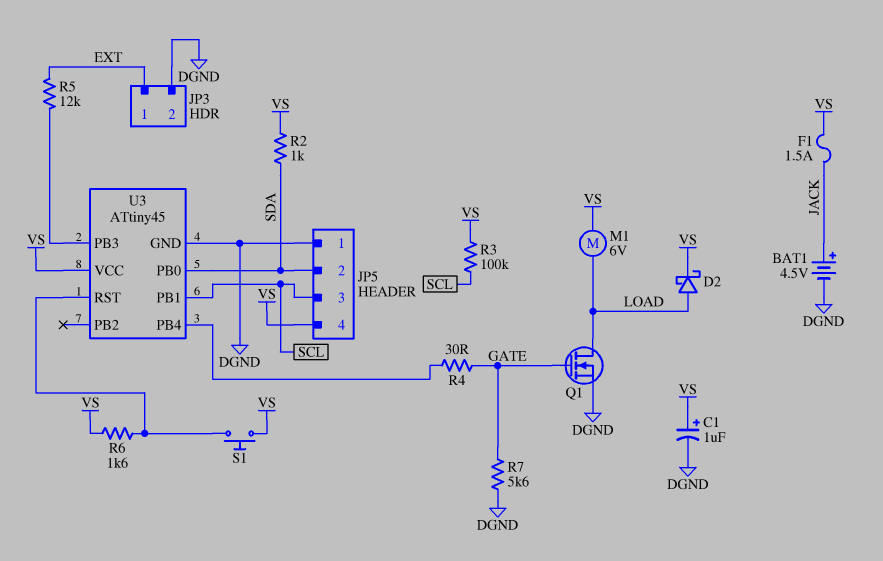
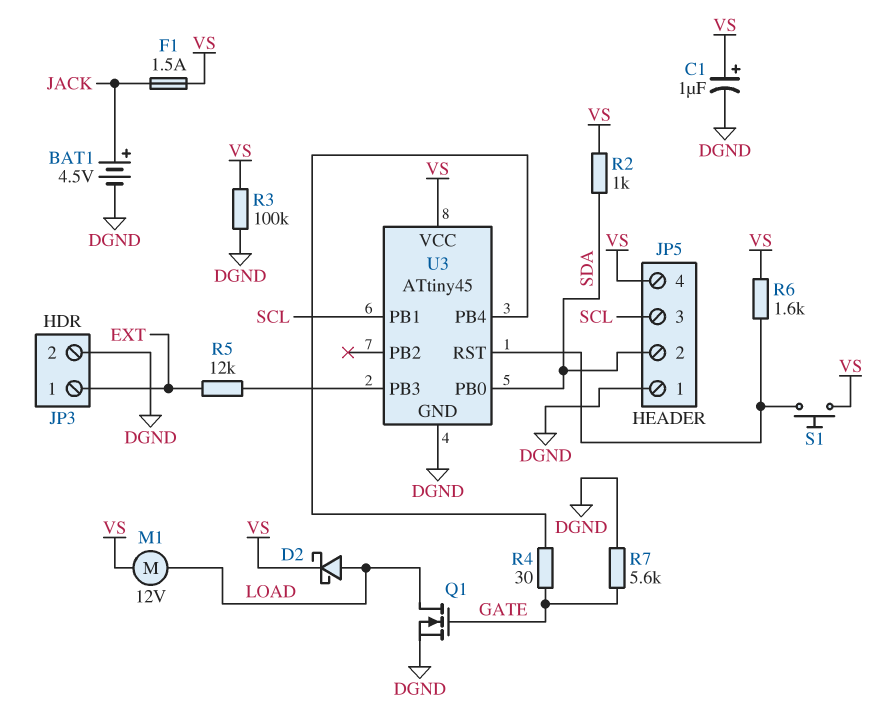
M1: motor 6V (LOAD, VS) -> motor 12V (LOAD, VS)
R3: 100k (SCL, VS) -> 100k (DGND, VS)

